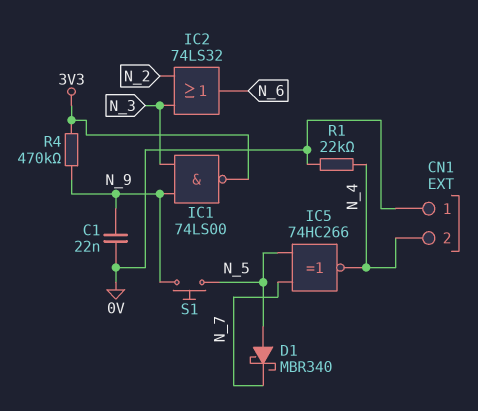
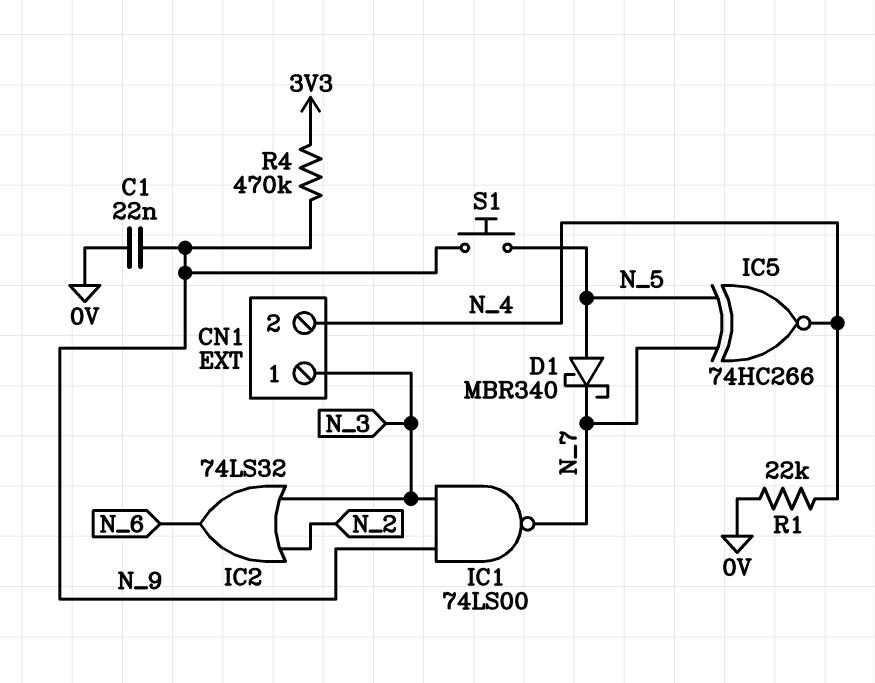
CN1 pin 1: 0V -> N_3
IC1: NAND 74LS00 (in N_3, in N_9, out 3V3) -> NAND 74LS00 (in N_3, in N_9, out N_7)

